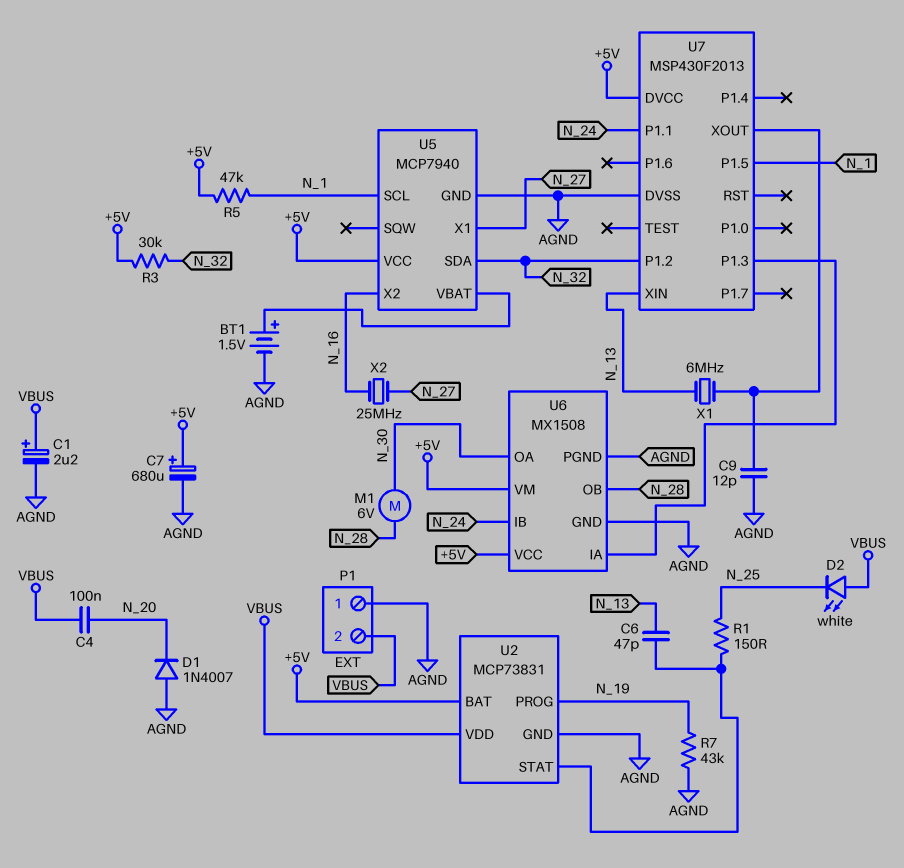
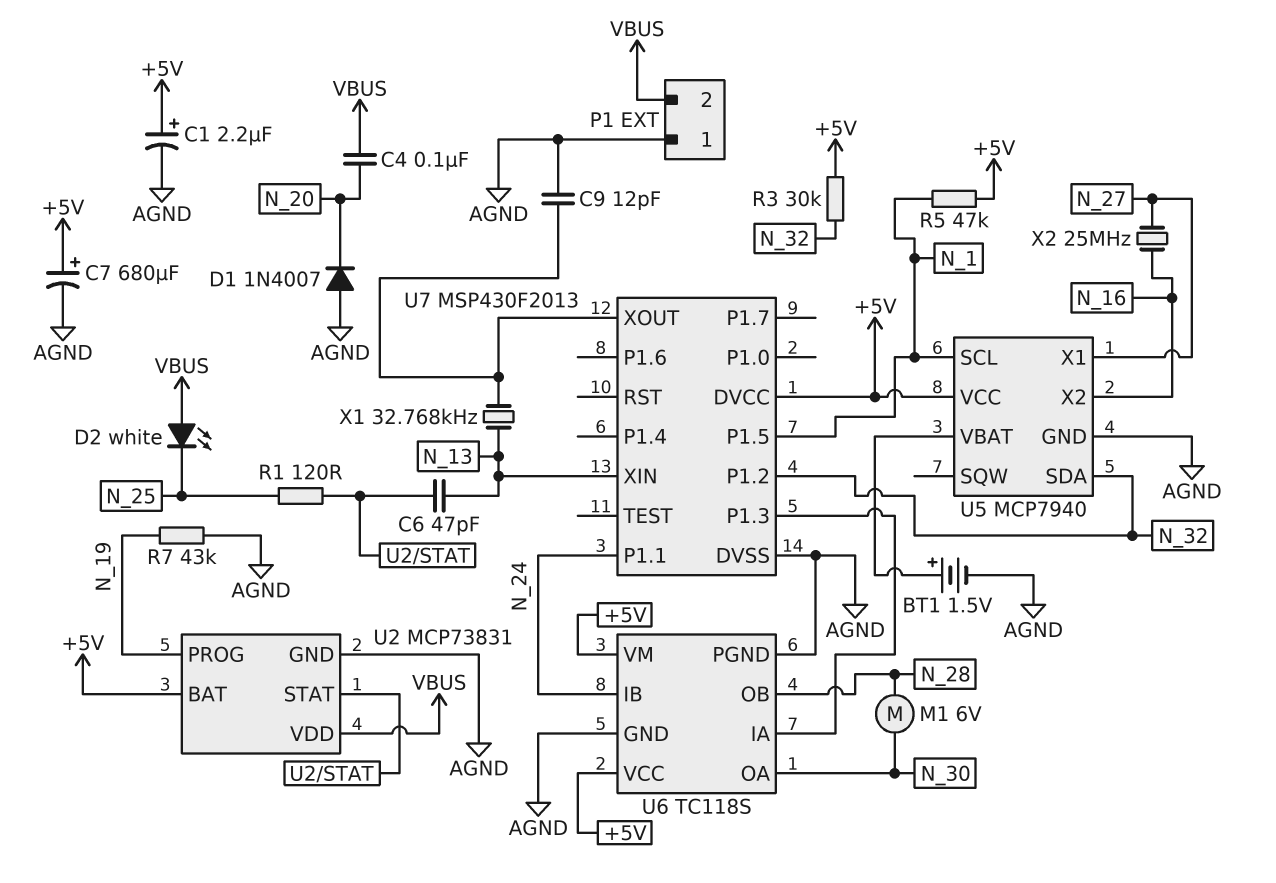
C1: 2.2uF (plus VBUS, minus AGND) -> 2.2uF (plus +5V, minus AGND)
R1: 150 (N_25, U2/STAT) -> 120 (N_25, U2/STAT)
U6: MX1508 -> TC118S
X1: 6MHz (N_13, U7/XOUT) -> 32.768kHz (N_13, U7/XOUT)

